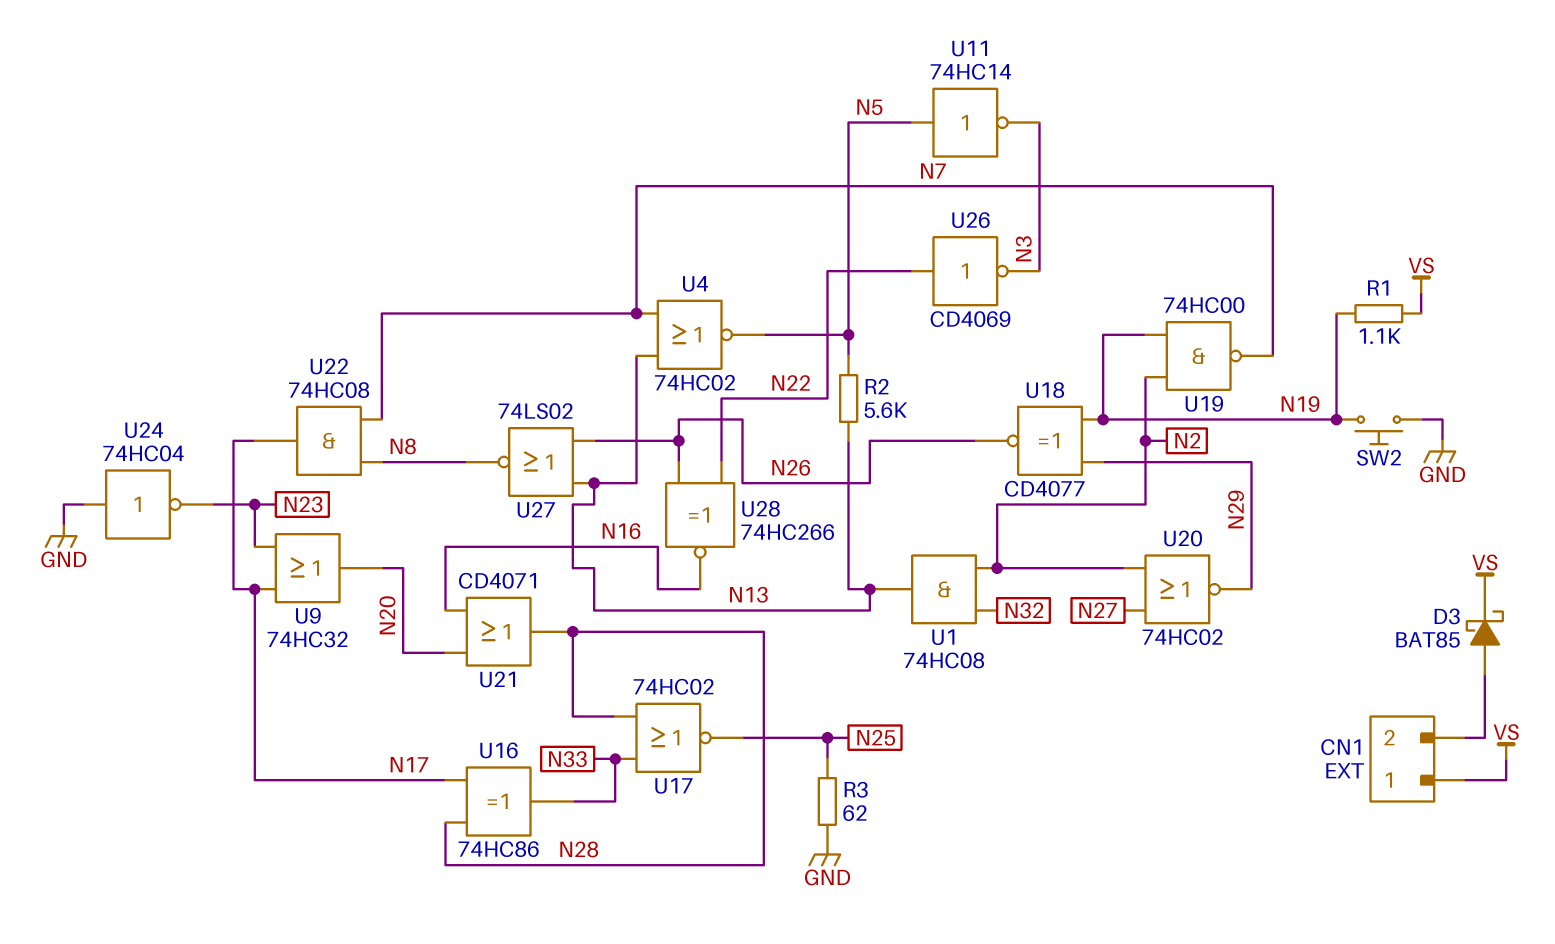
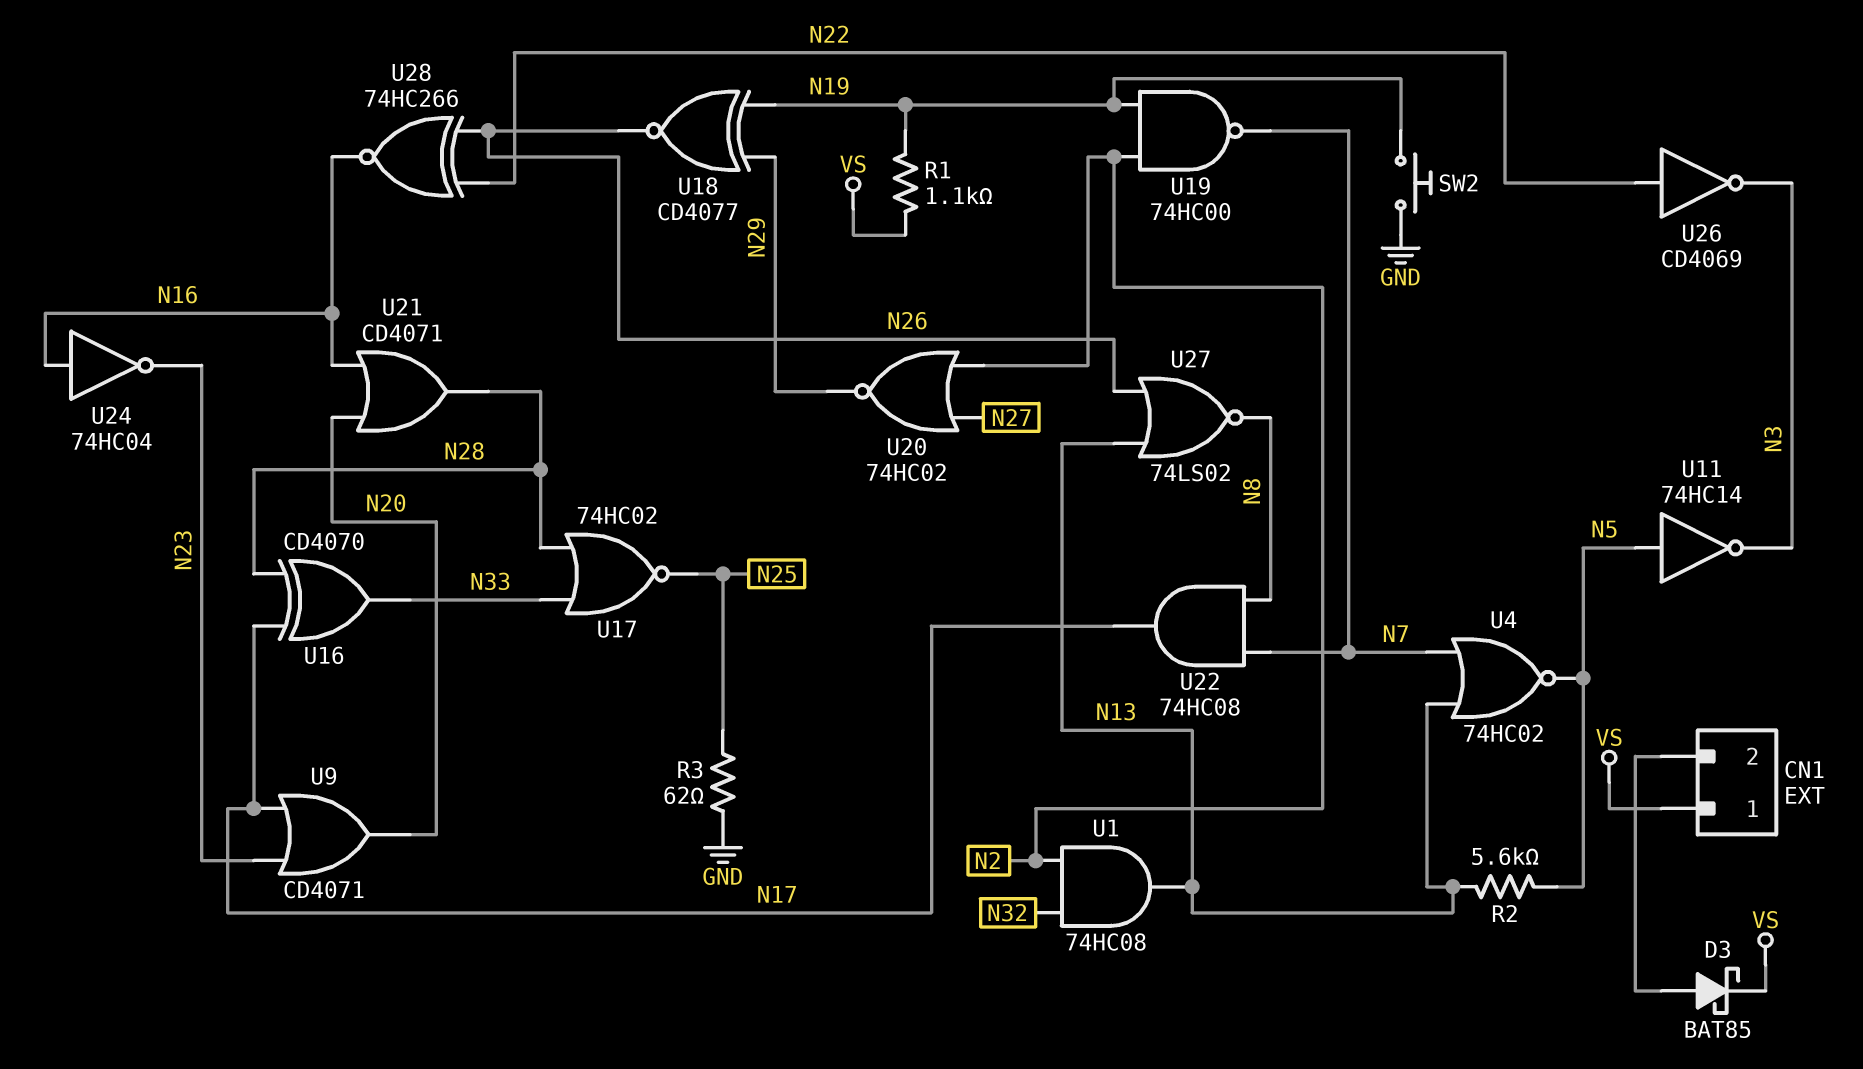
U9: OR 74HC32 (in N17, in N23, out N20) -> OR CD4071 (in N17, in N23, out N20)
U16: XOR 74HC86 (in N17, in N28, out N33) -> XOR CD4070 (in N17, in N28, out N33)
U24: NOT 74HC04 (in GND, out N23) -> NOT 74HC04 (in N16, out N23)

